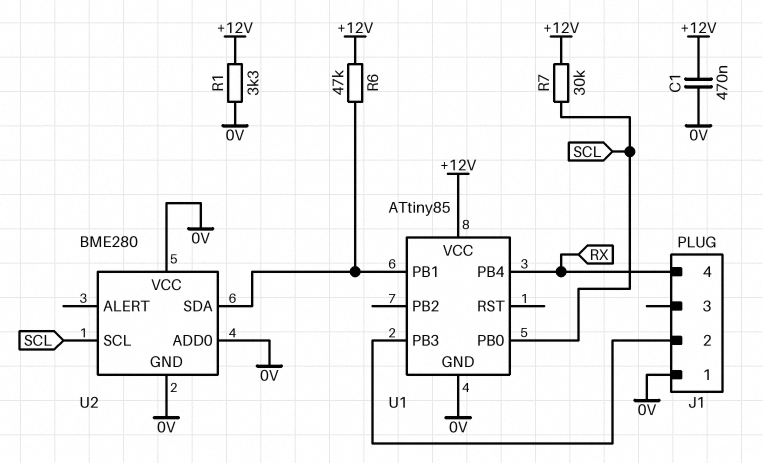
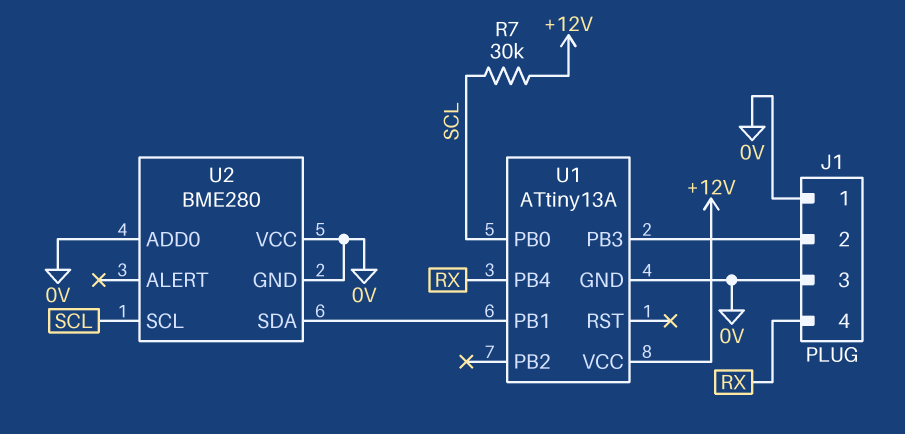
C1: 470nF (+12V, 0V) -> none
J1 pin 3: none -> 0V
R1: 3.3k (+12V, 0V) -> none
R6: 47k (+12V, U1/PB1) -> none
U1: ATtiny85 -> ATtiny13A

